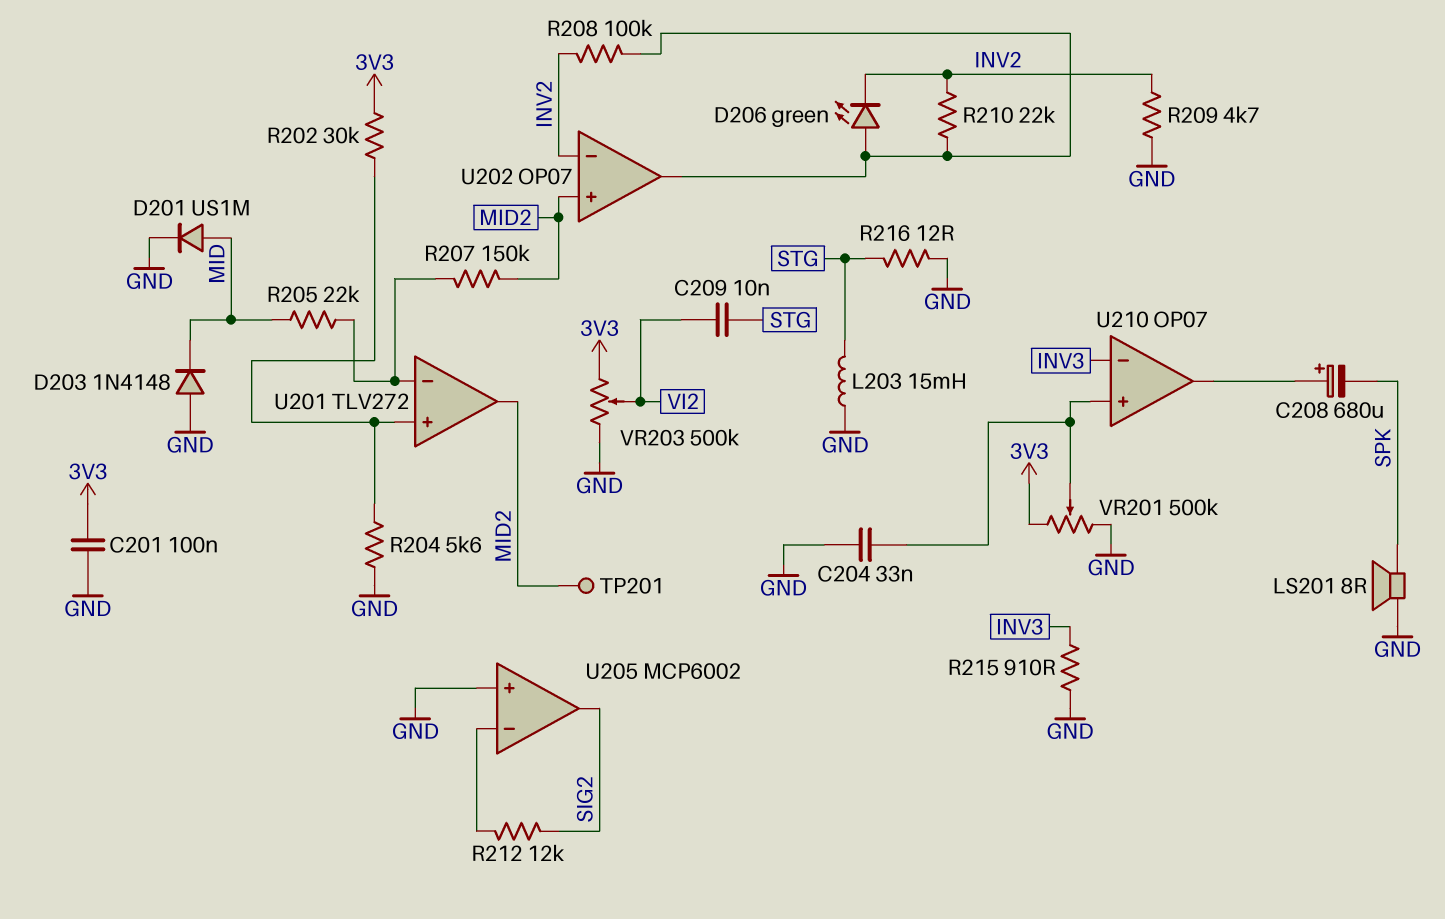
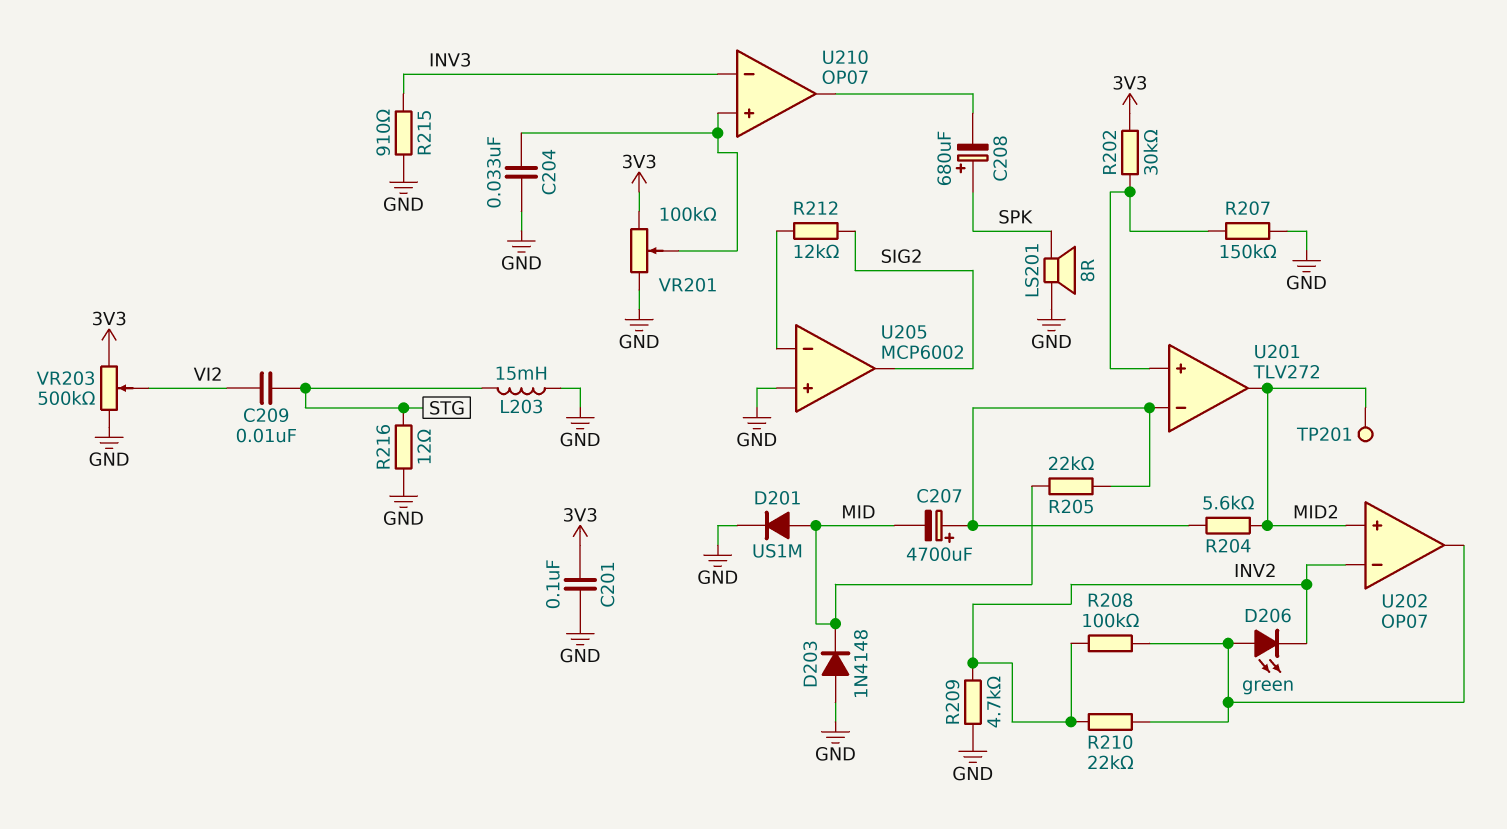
C207: none -> 4700uF (plus U201/in-, minus MID)
C208: 680uF (plus U210/out, minus SPK) -> 680uF (plus SPK, minus U210/out)
R204: 5.6k (GND, U201/in+) -> 5.6k (MID2, U201/in-)
R207: 150k (MID2, U201/in-) -> 150k (GND, U201/in+)
VR201: 500k (3V3, GND, wiper U210/in+) -> 100k (3V3, GND, wiper U210/in+)

